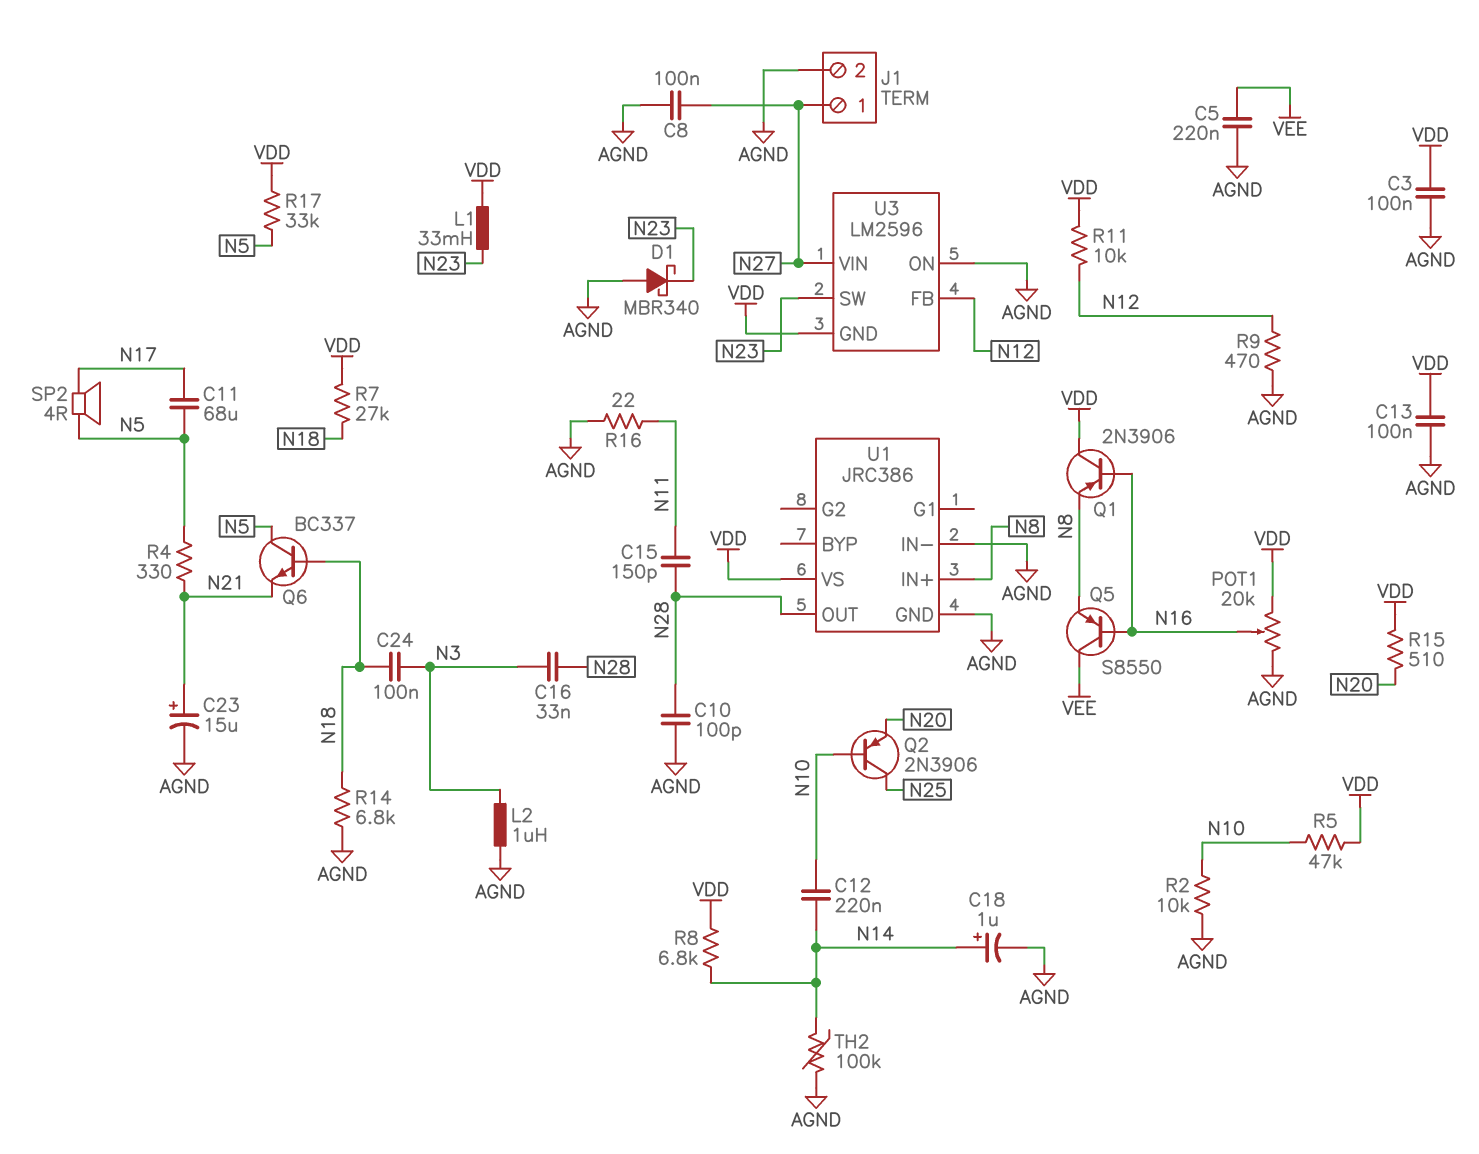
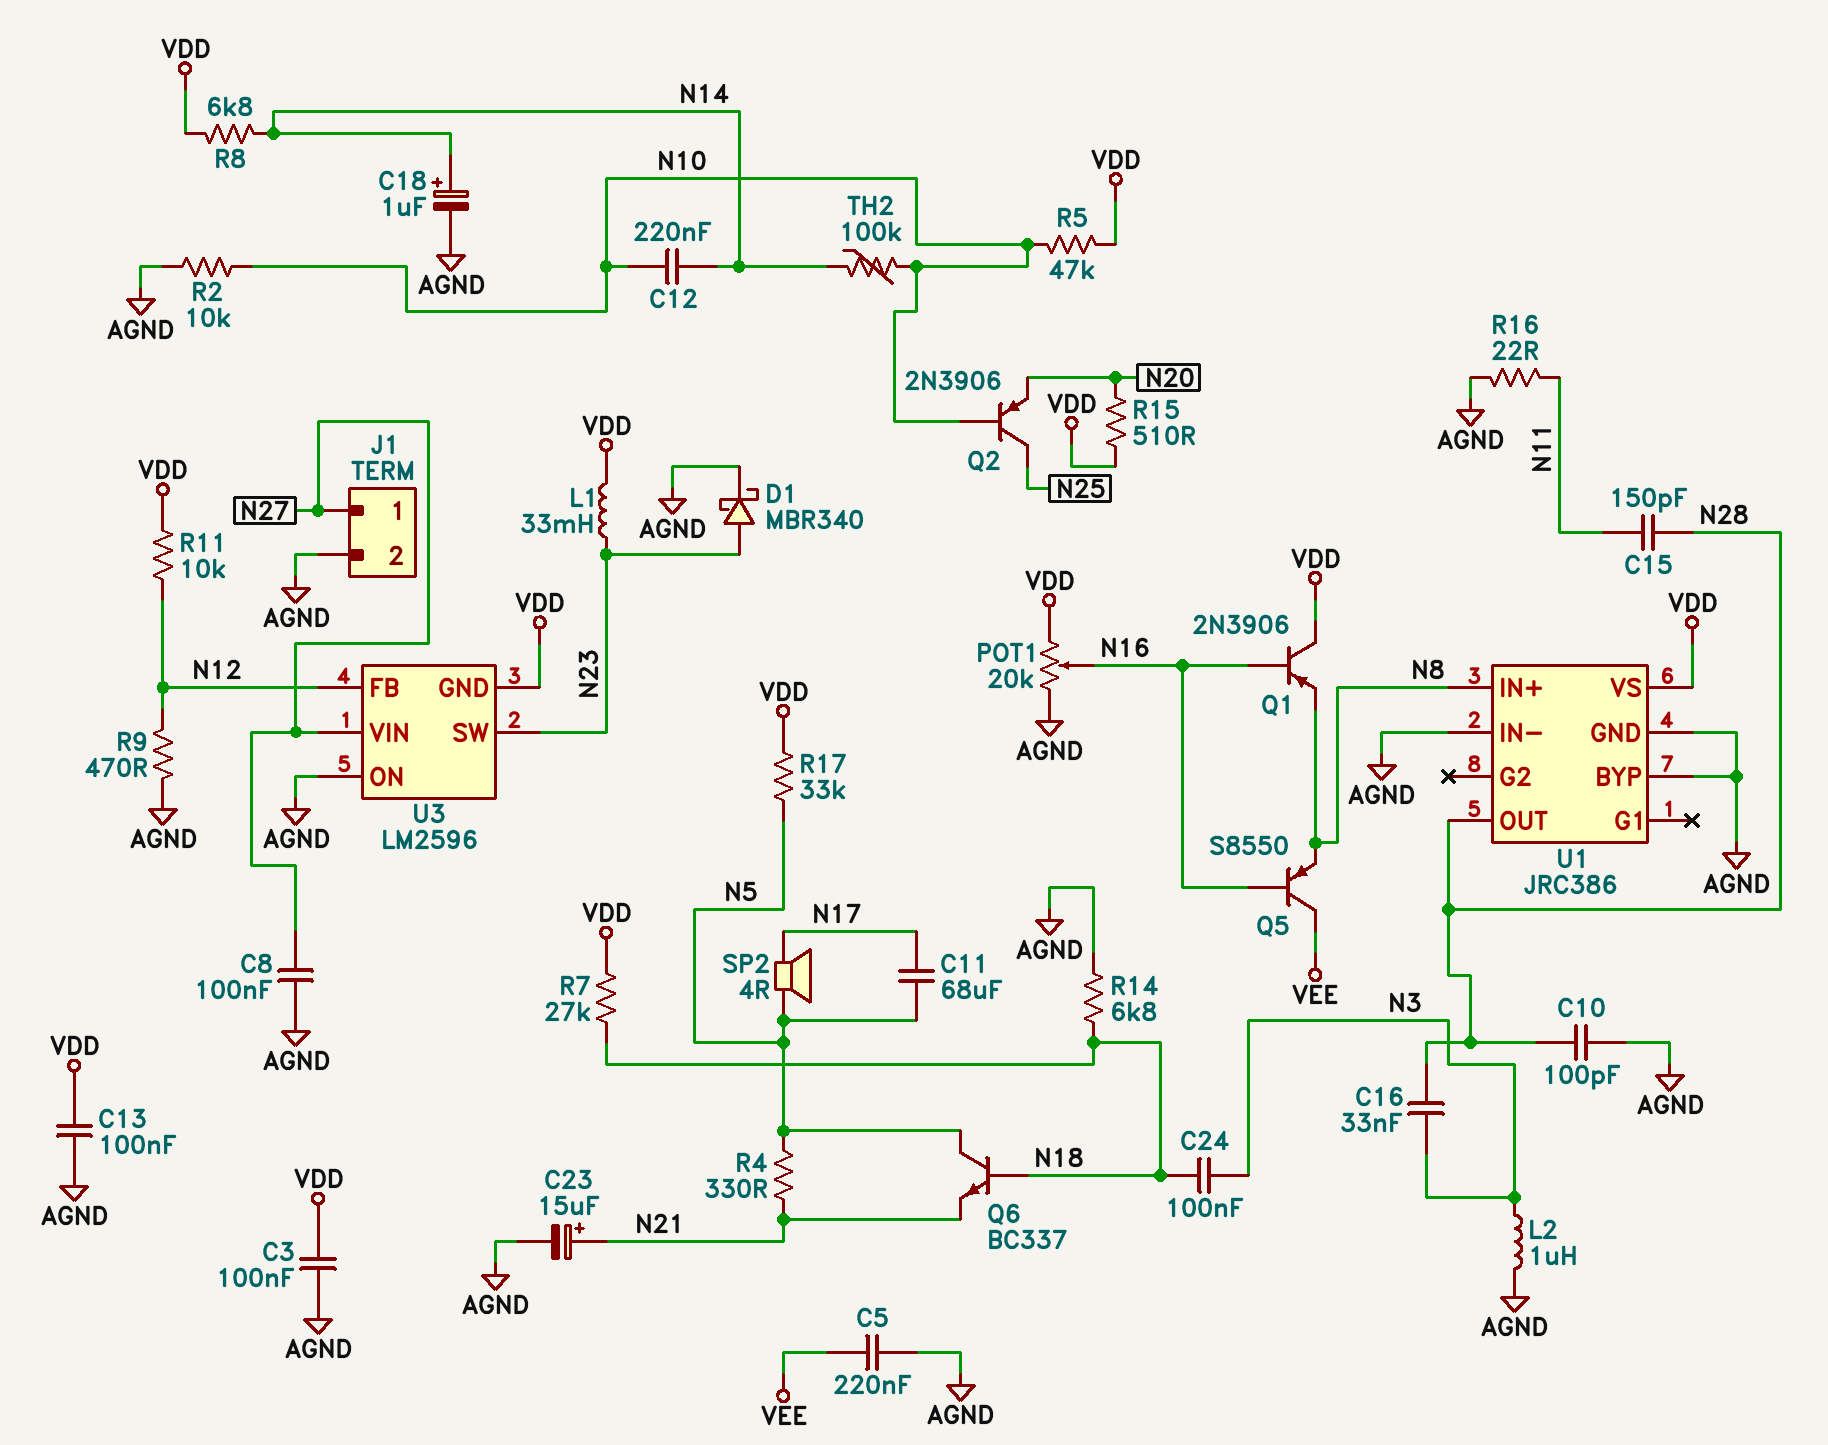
D1: schottky MBR340 (A AGND, K N23) -> schottky MBR340 (A N23, K AGND)
TH2: 100k (AGND, N14) -> 100k (N10, N14)
U1 pin BYP: none -> AGND

